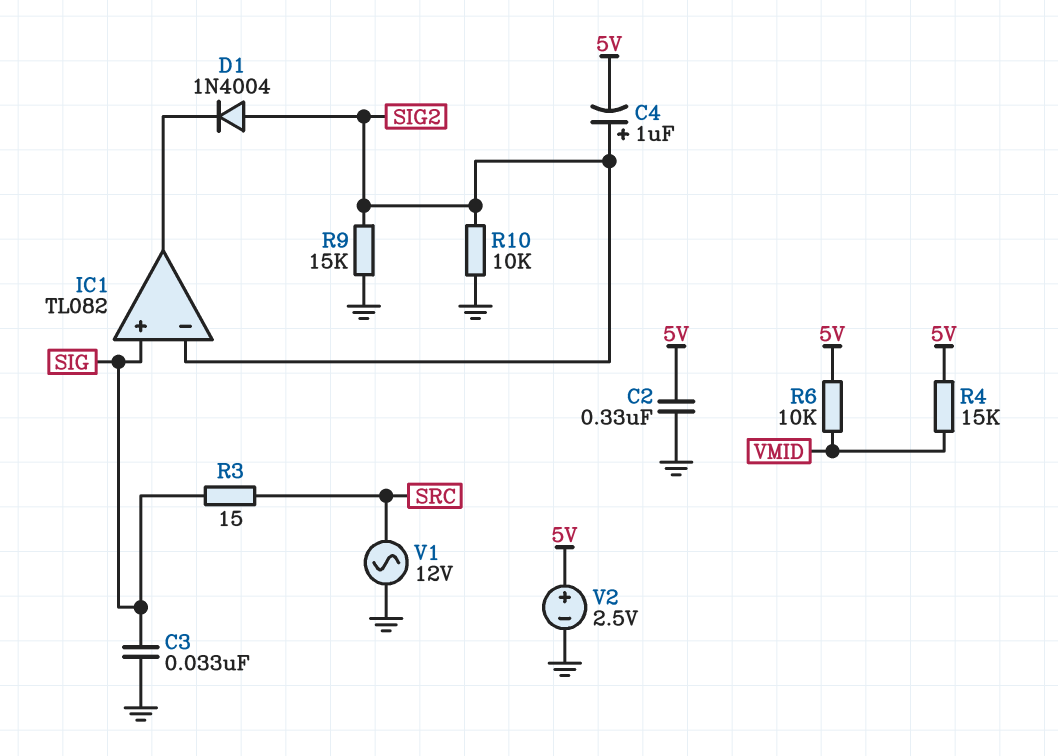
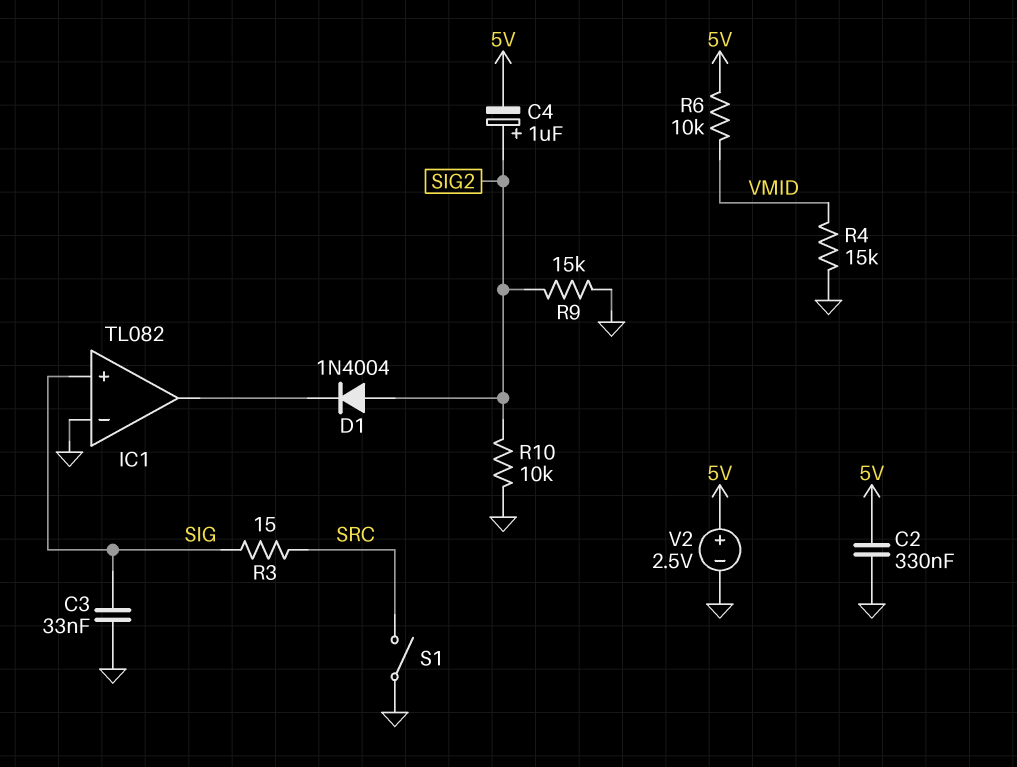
IC1 pin in-: SIG2 -> GND
R4: 15k (5V, VMID) -> 15k (GND, VMID)
S1: none -> switch (GND, SRC)
V1: AC 12V (GND, SRC) -> none

